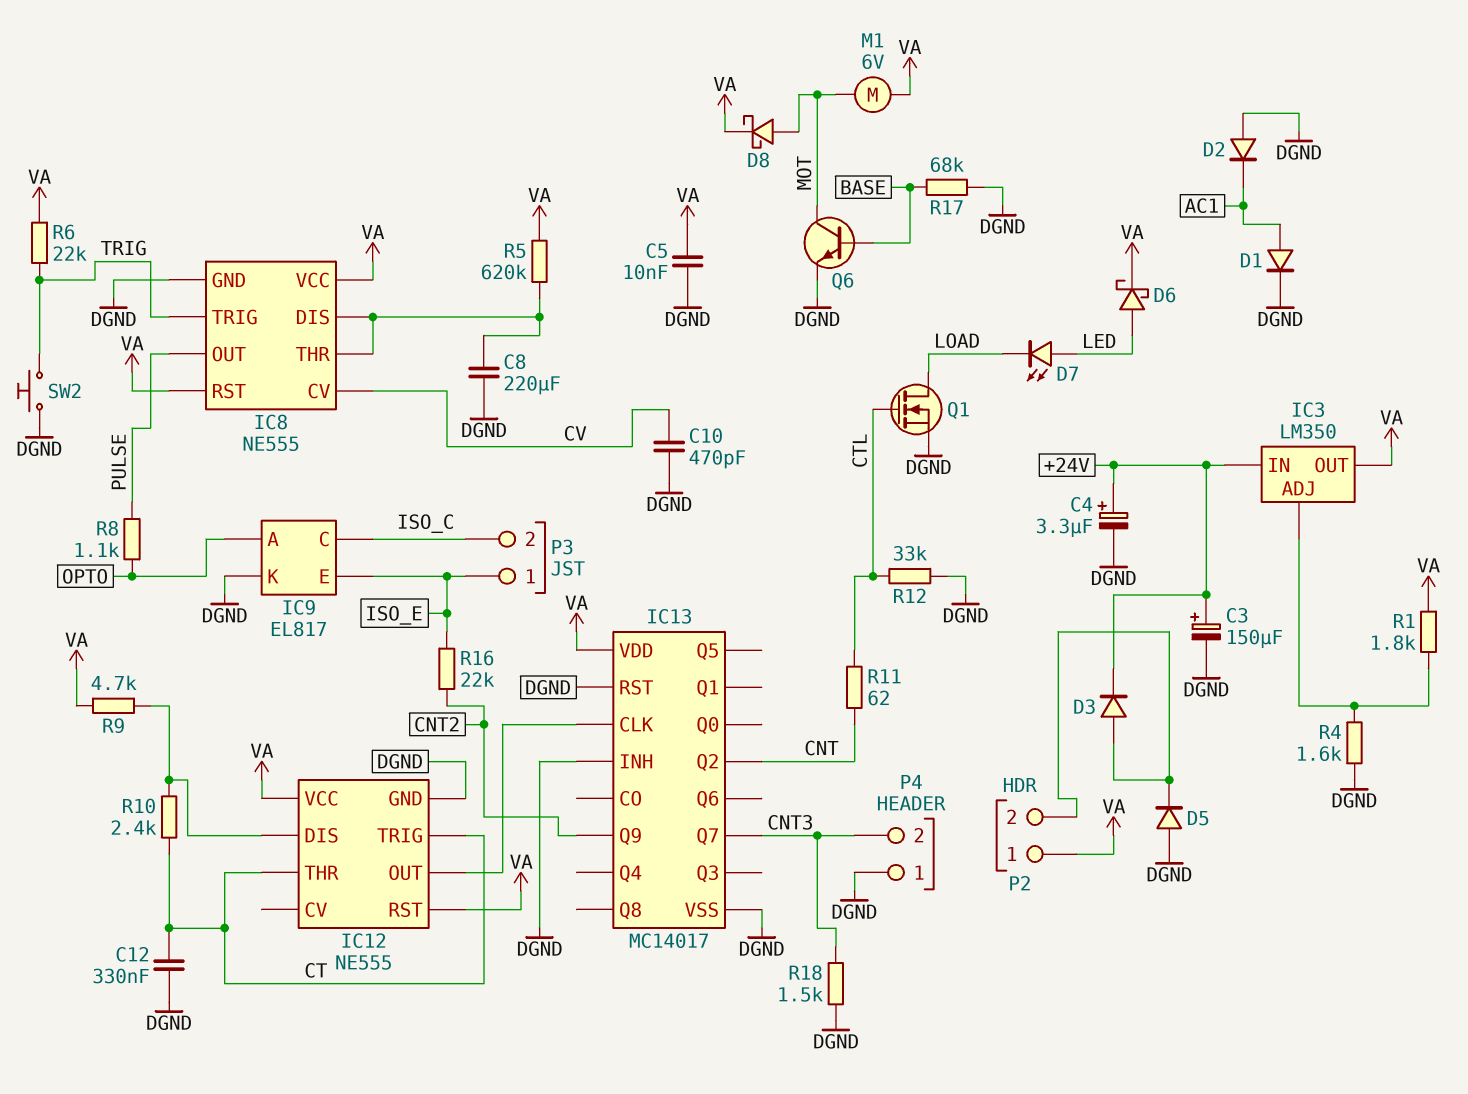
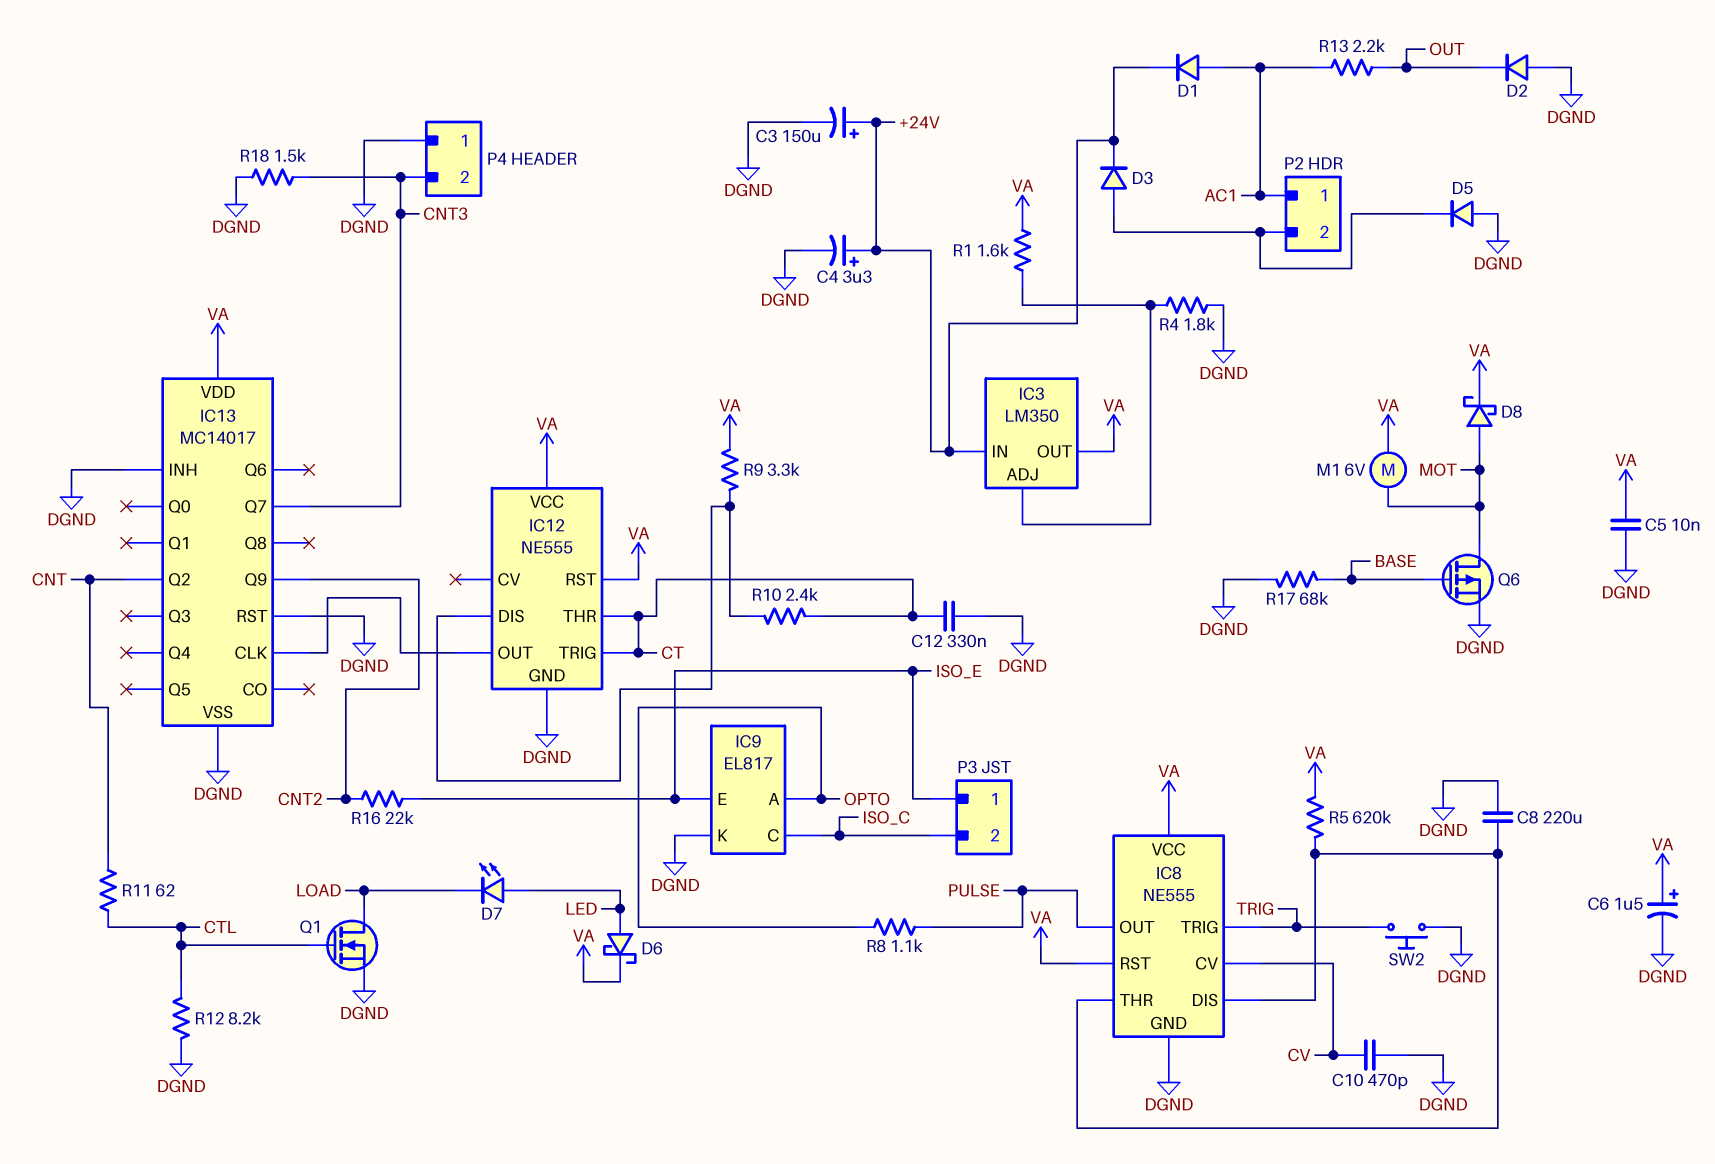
C6: none -> 1.5uF (plus VA, minus DGND)
D1: diode (A AC1, K DGND) -> diode (A AC1, K +24V)
D2: diode (A DGND, K AC1) -> diode (A DGND, K OUT)
P2 pin 1: VA -> AC1
Q6: NPN (B BASE, C MOT, E DGND) -> PMOS (G BASE, D MOT, S DGND)
R1: 1.8k (IC3/ADJ, VA) -> 1.6k (IC3/ADJ, VA)
R4: 1.6k (DGND, IC3/ADJ) -> 1.8k (DGND, IC3/ADJ)
R6: 22k (TRIG, VA) -> none
R9: 4.7k (IC12/DIS, VA) -> 3.3k (IC12/DIS, VA)
R12: 33k (CTL, DGND) -> 8.2k (CTL, DGND)
R13: none -> 2.2k (AC1, OUT)

